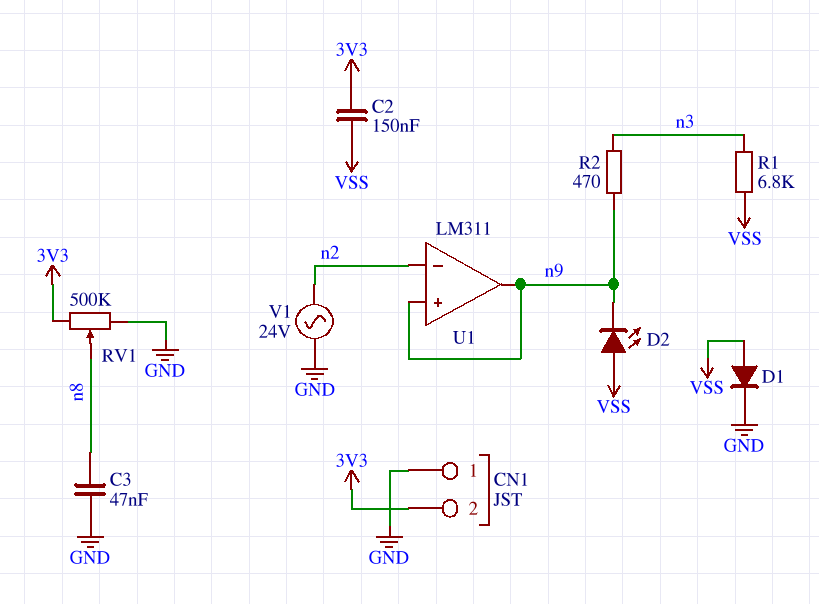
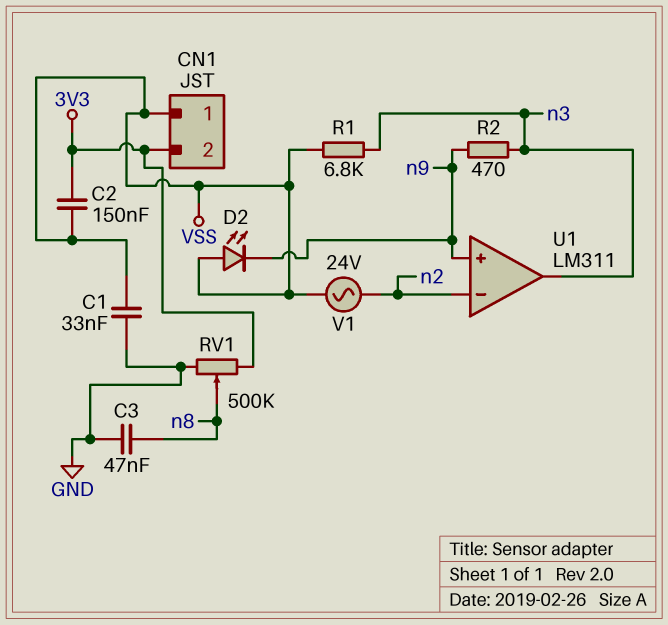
C1: none -> 33nF (GND, VSS)
CN1 pin 1: GND -> VSS
D1: diode (A VSS, K GND) -> none
U1 pin out: n9 -> n3
V1: AC 24V (GND, n2) -> AC 24V (VSS, n2)

